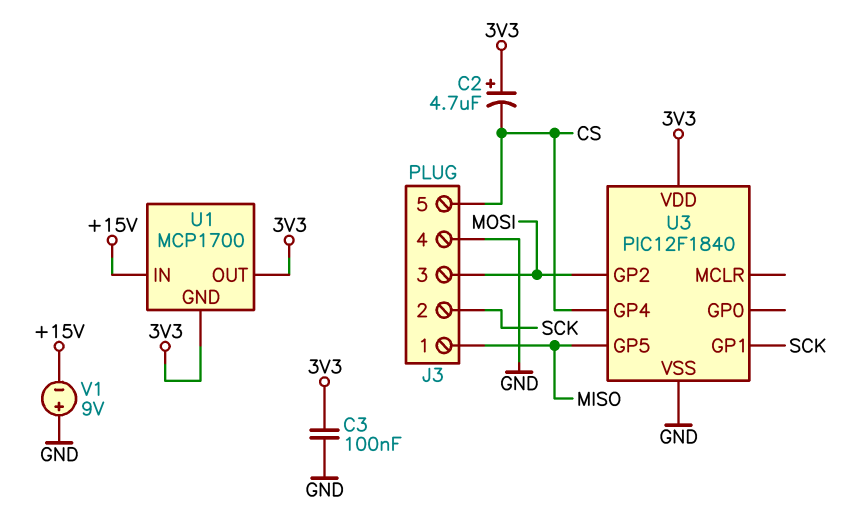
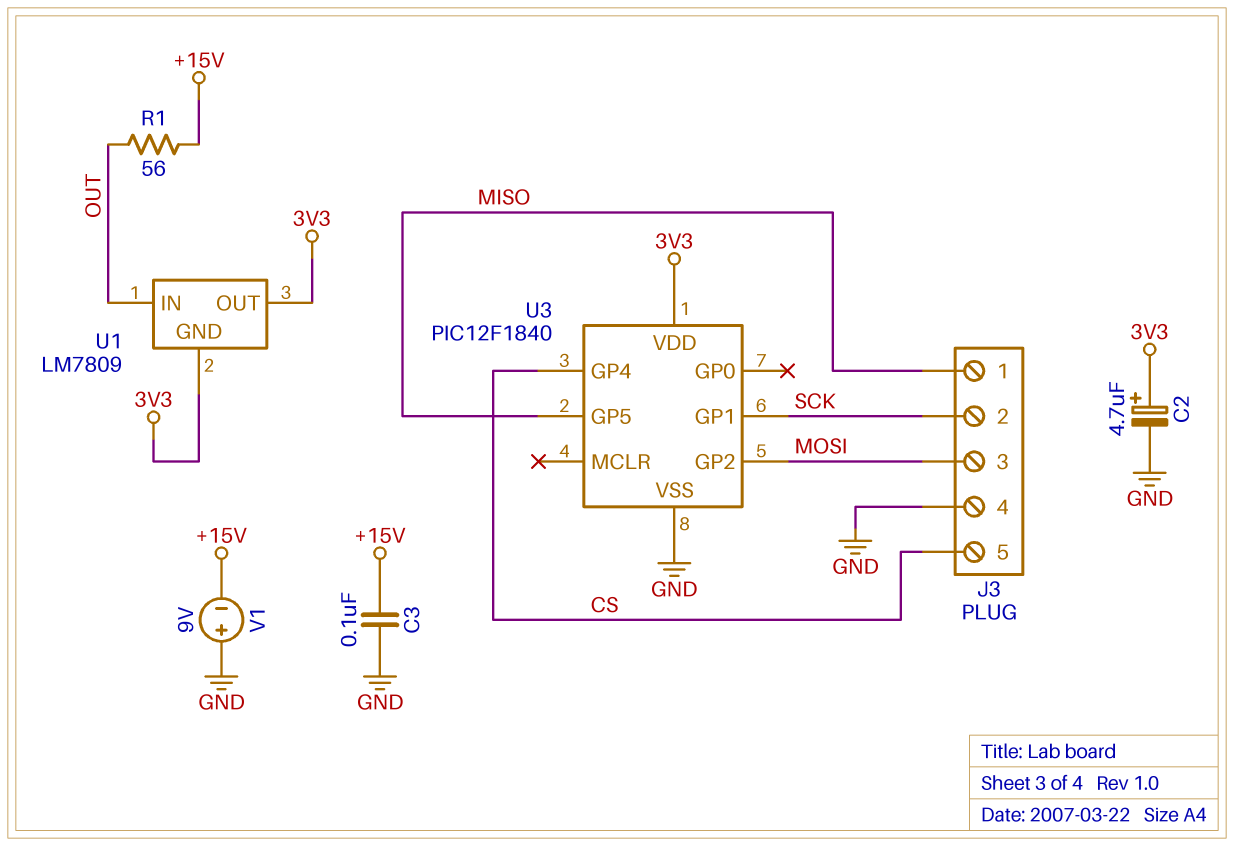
C2: 4.7uF (plus 3V3, minus CS) -> 4.7uF (plus 3V3, minus GND)
C3: 100nF (3V3, GND) -> 100nF (+15V, GND)
R1: none -> 56 (+15V, OUT)
U1: MCP1700 -> LM7809
U1 pin IN: +15V -> OUT

